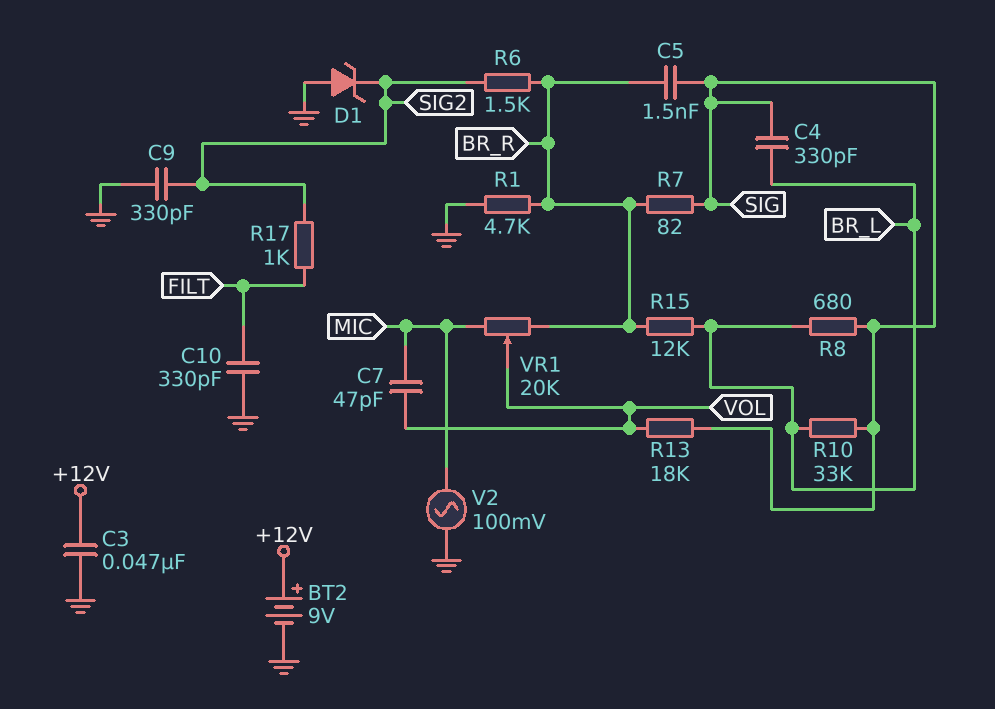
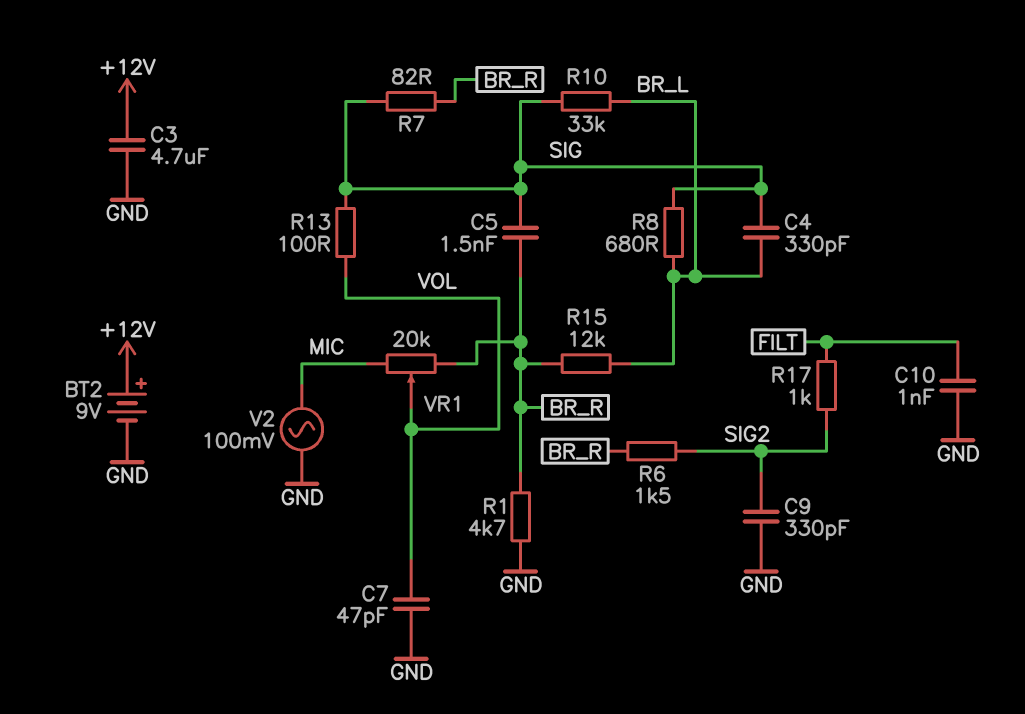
C3: 47nF (+12V, GND) -> 4.7uF (+12V, GND)
C7: 47pF (MIC, VOL) -> 47pF (GND, VOL)
C10: 330pF (FILT, GND) -> 1nF (FILT, GND)
D1: zener (A GND, K SIG2) -> none
R13: 18k (SIG, VOL) -> 100 (SIG, VOL)

